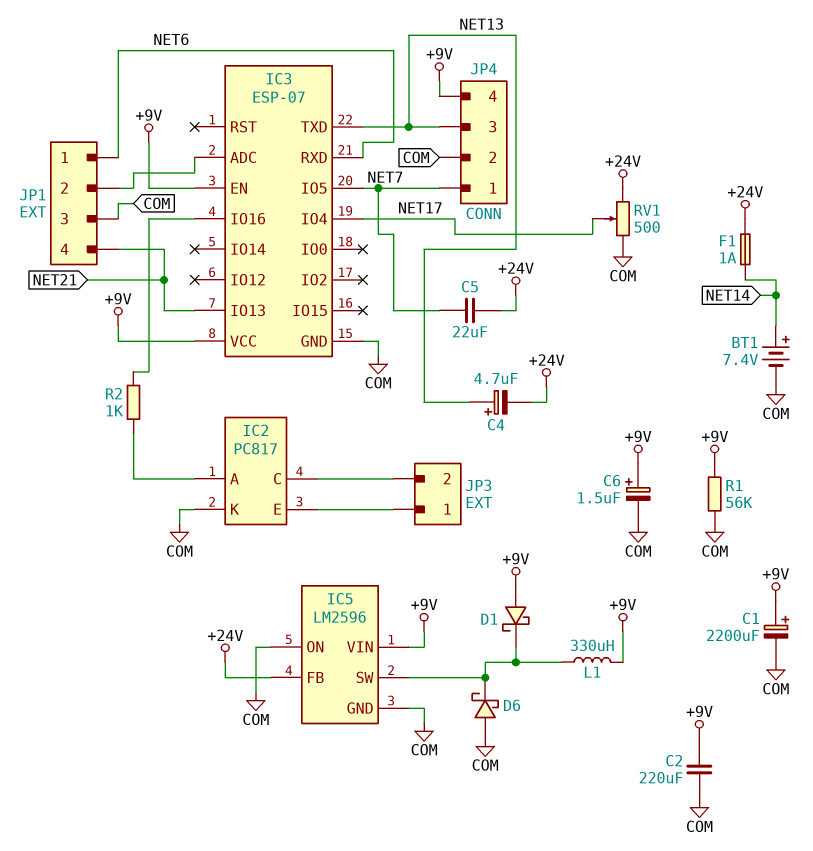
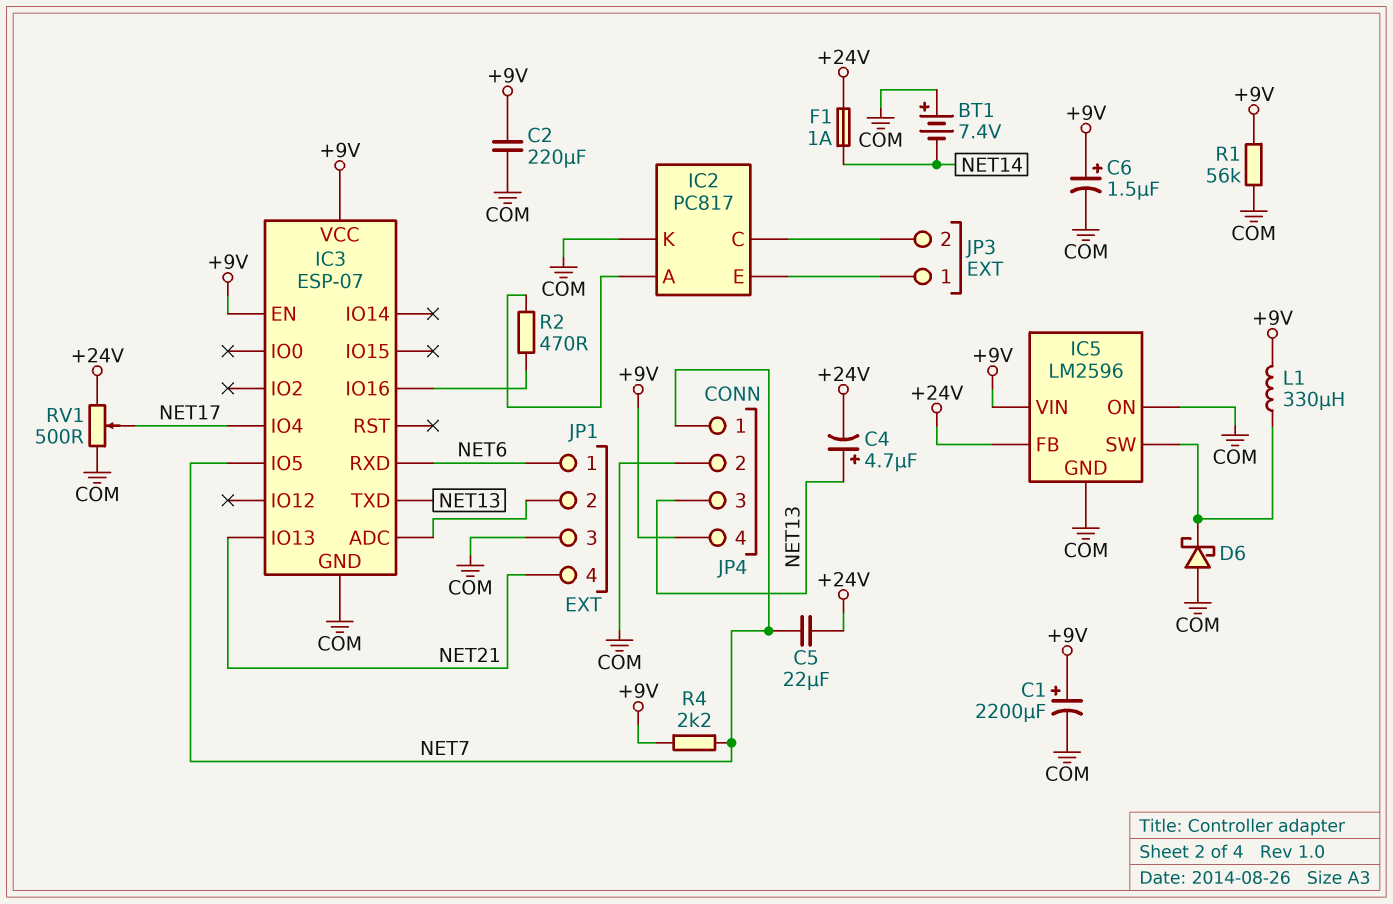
BT1: 7.4V (plus NET14, minus COM) -> 7.4V (plus COM, minus NET14)
D1: schottky (A +9V, K IC5/SW) -> none
R2: 1k (IC2/A, IC3/IO16) -> 470 (IC2/A, IC3/IO16)
R4: none -> 2.2k (+9V, NET7)

